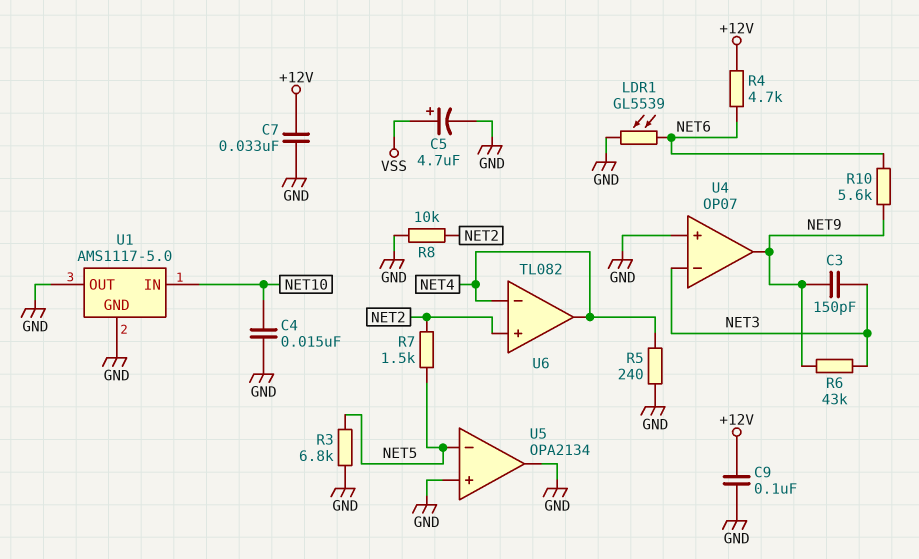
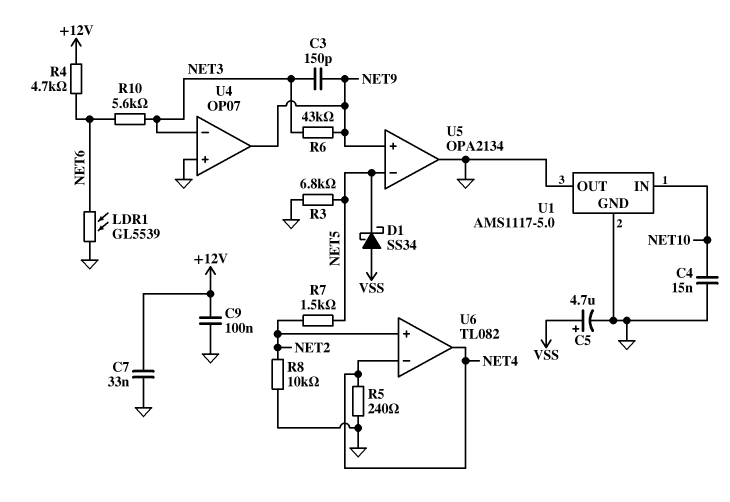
D1: none -> schottky SS34 (A VSS, K NET5)
R10: 5.6k (NET6, NET9) -> 5.6k (NET3, NET6)
U5 pin in+: GND -> NET9

